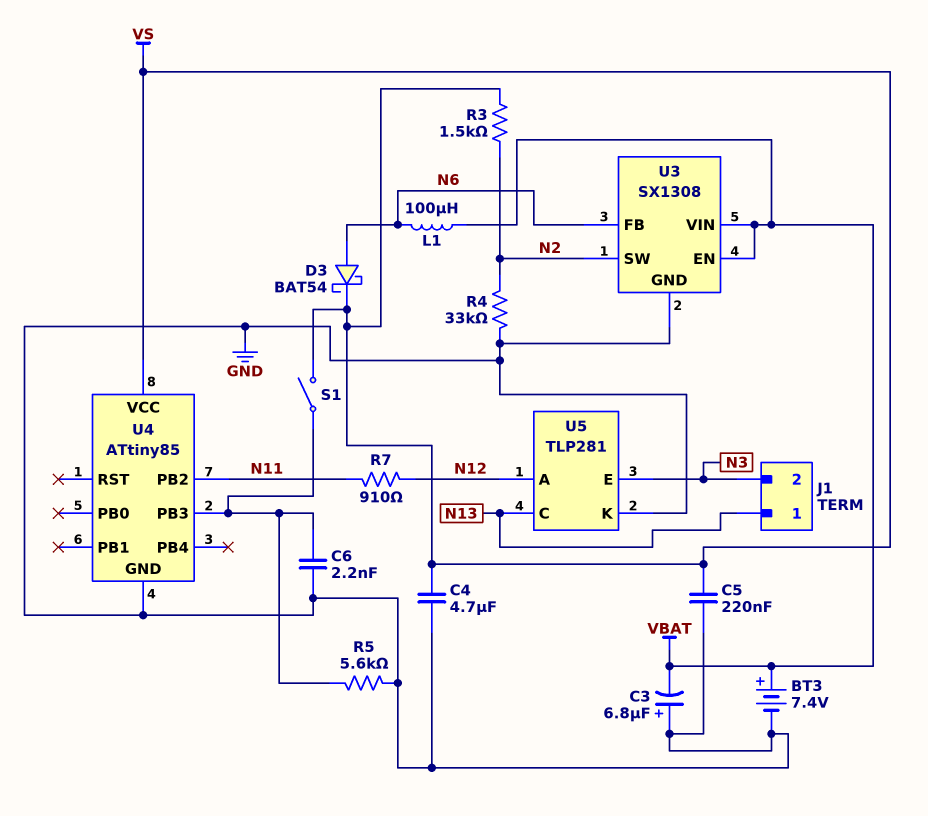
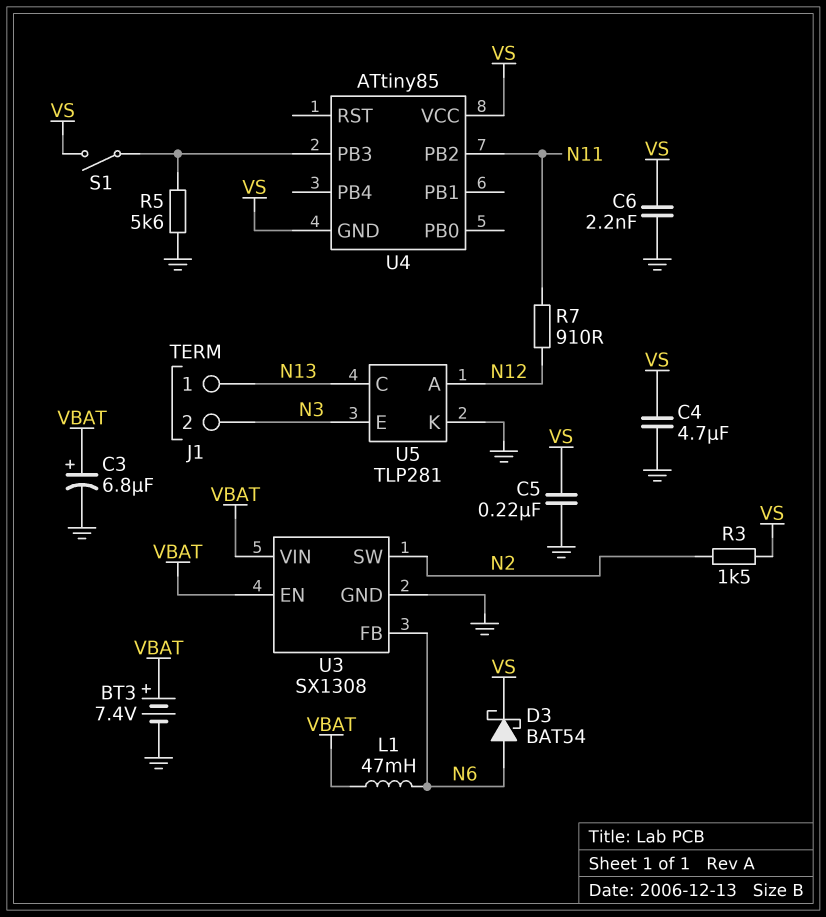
C3: 6.8uF (plus GND, minus VBAT) -> 6.8uF (plus VBAT, minus GND)
C6: 2.2nF (GND, U4/PB3) -> 2.2nF (GND, VS)
L1: 100uH (N6, VBAT) -> 47mH (N6, VBAT)
R4: 33k (GND, N2) -> none
U4 pin GND: GND -> VS

